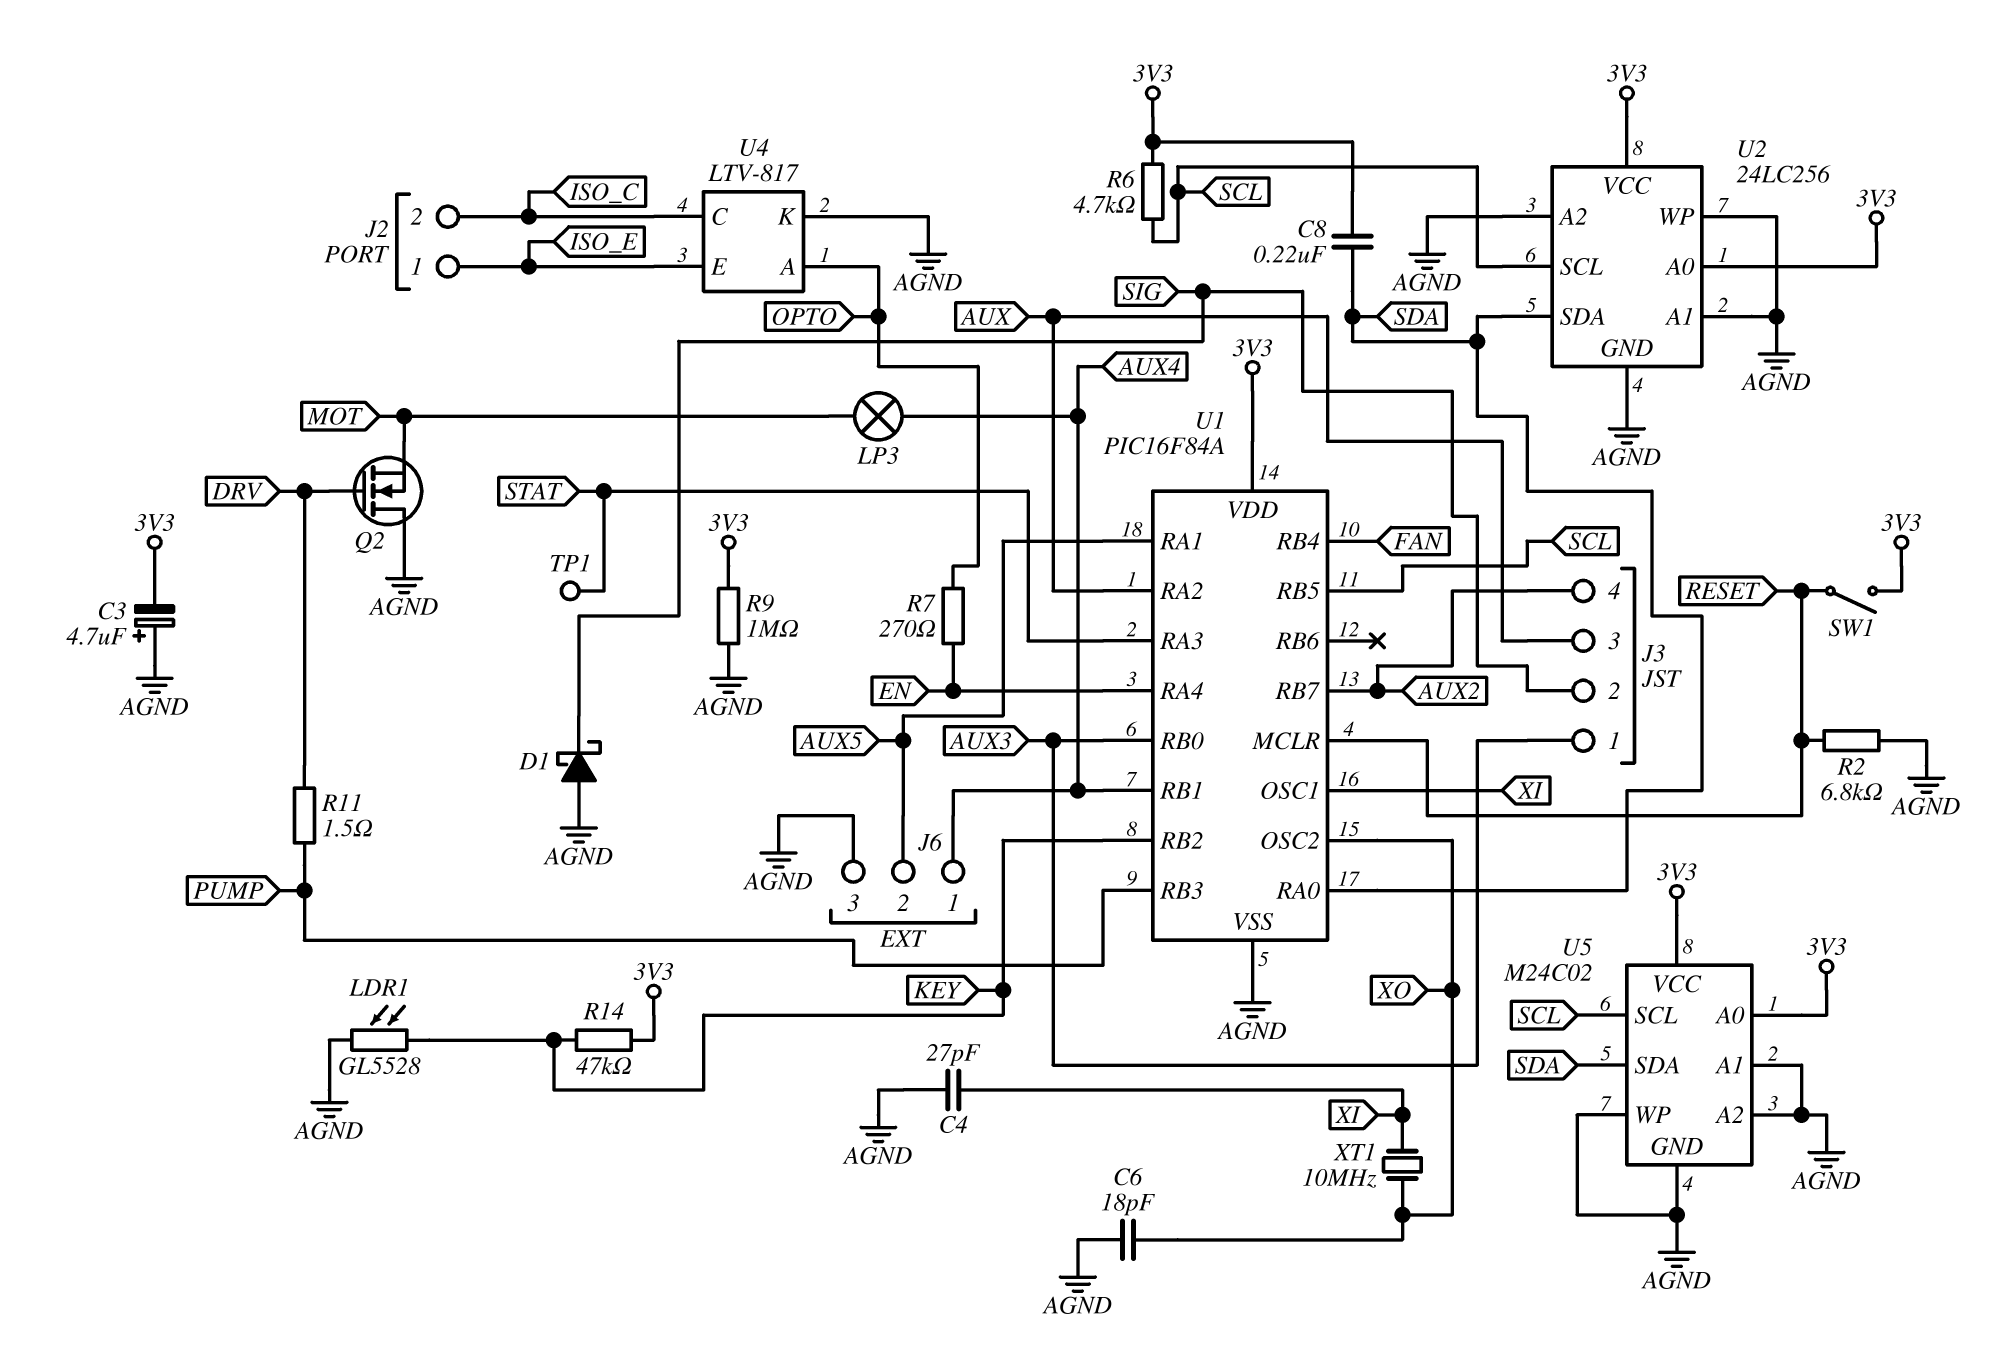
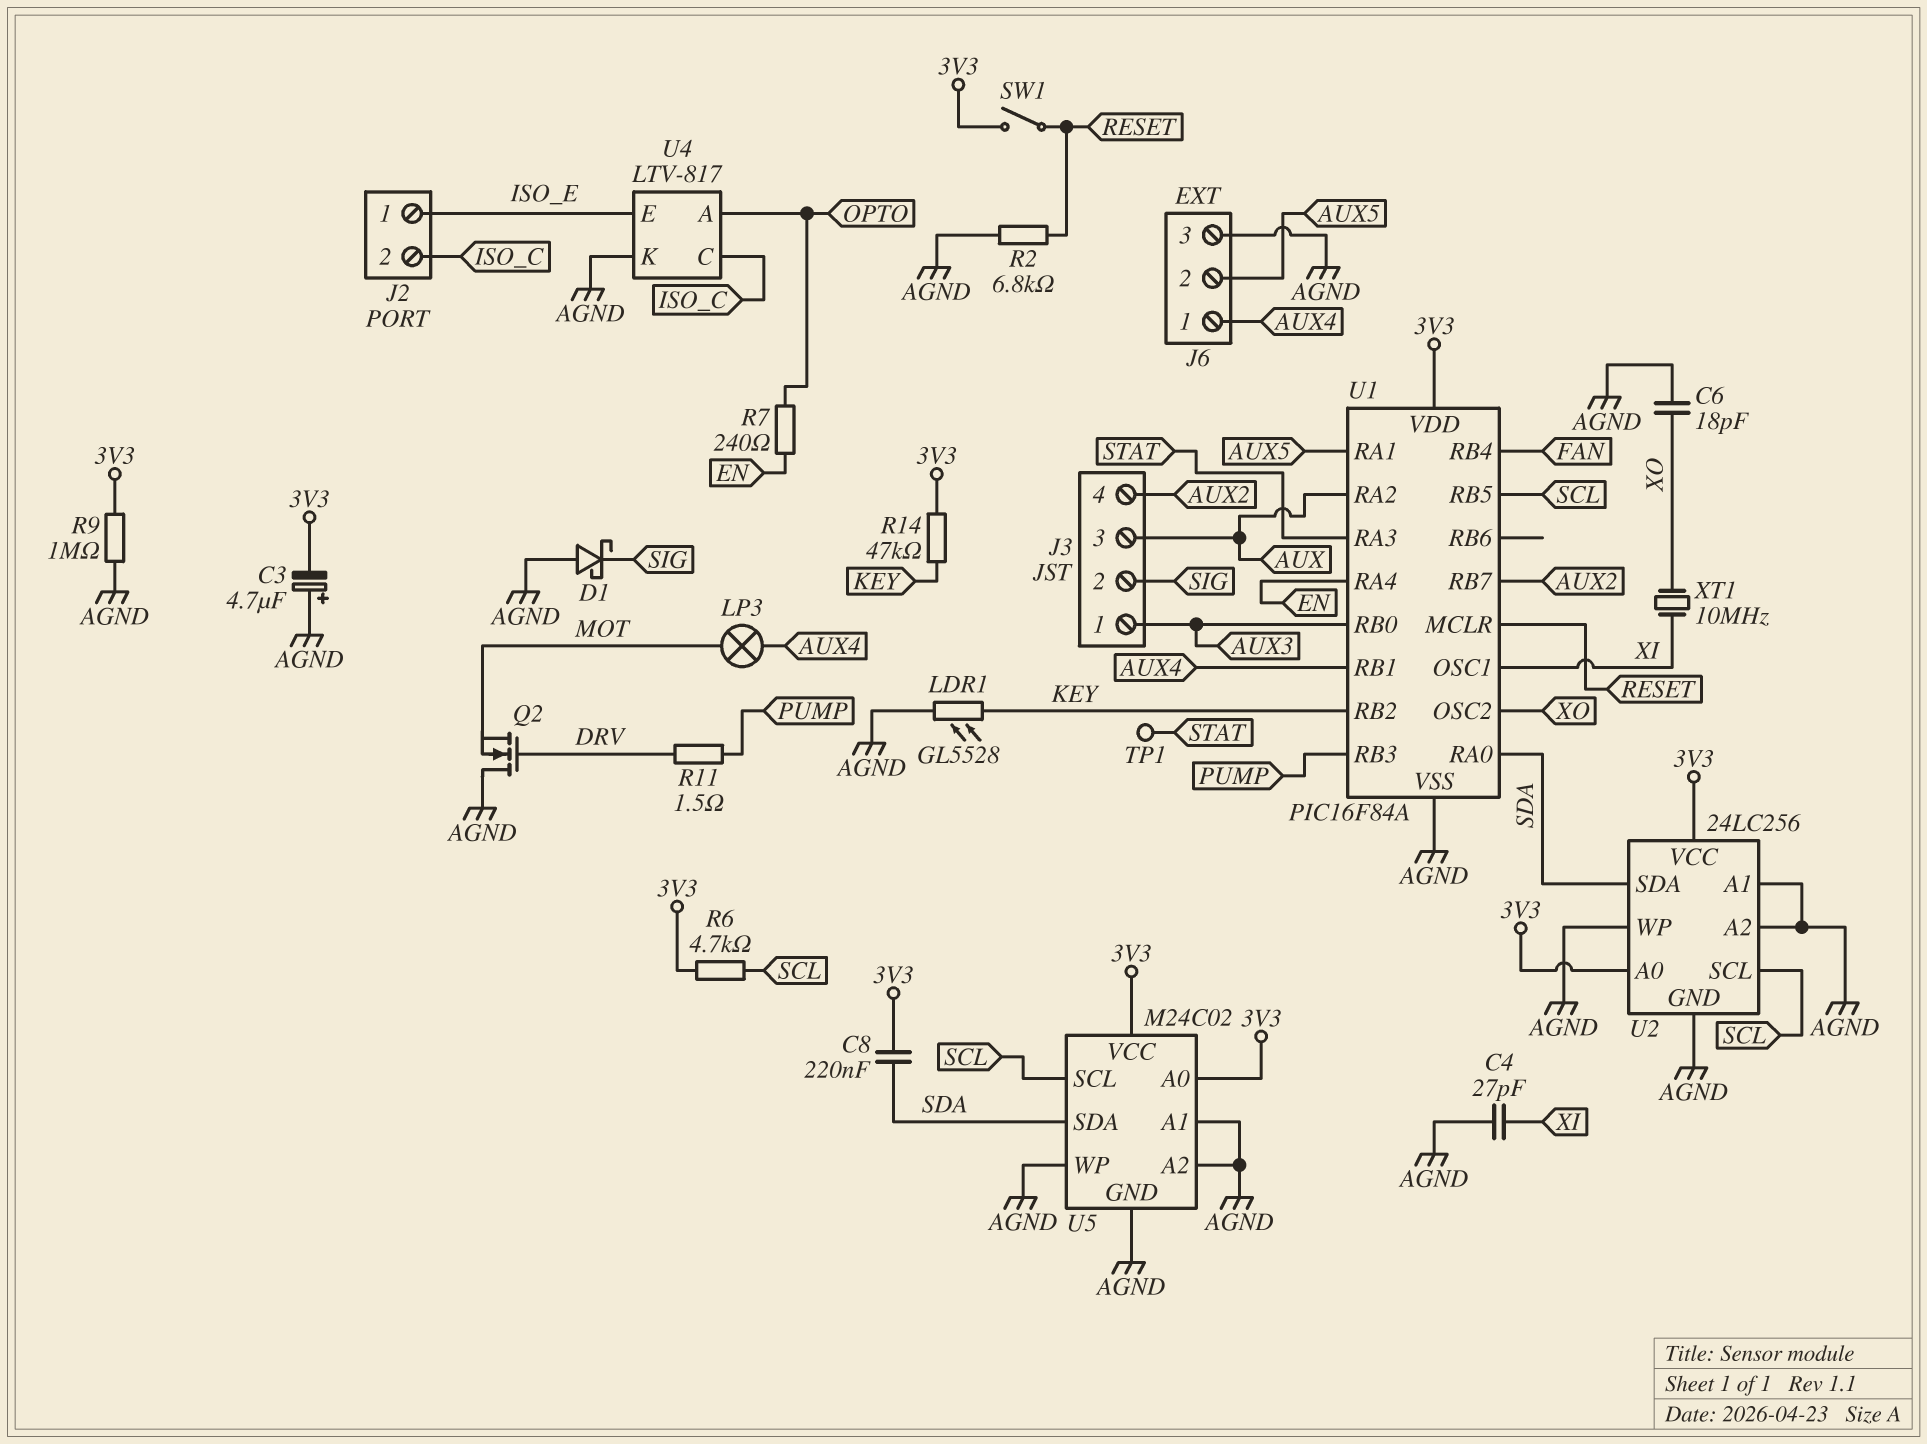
R7: 270 (EN, OPTO) -> 240 (EN, OPTO)

